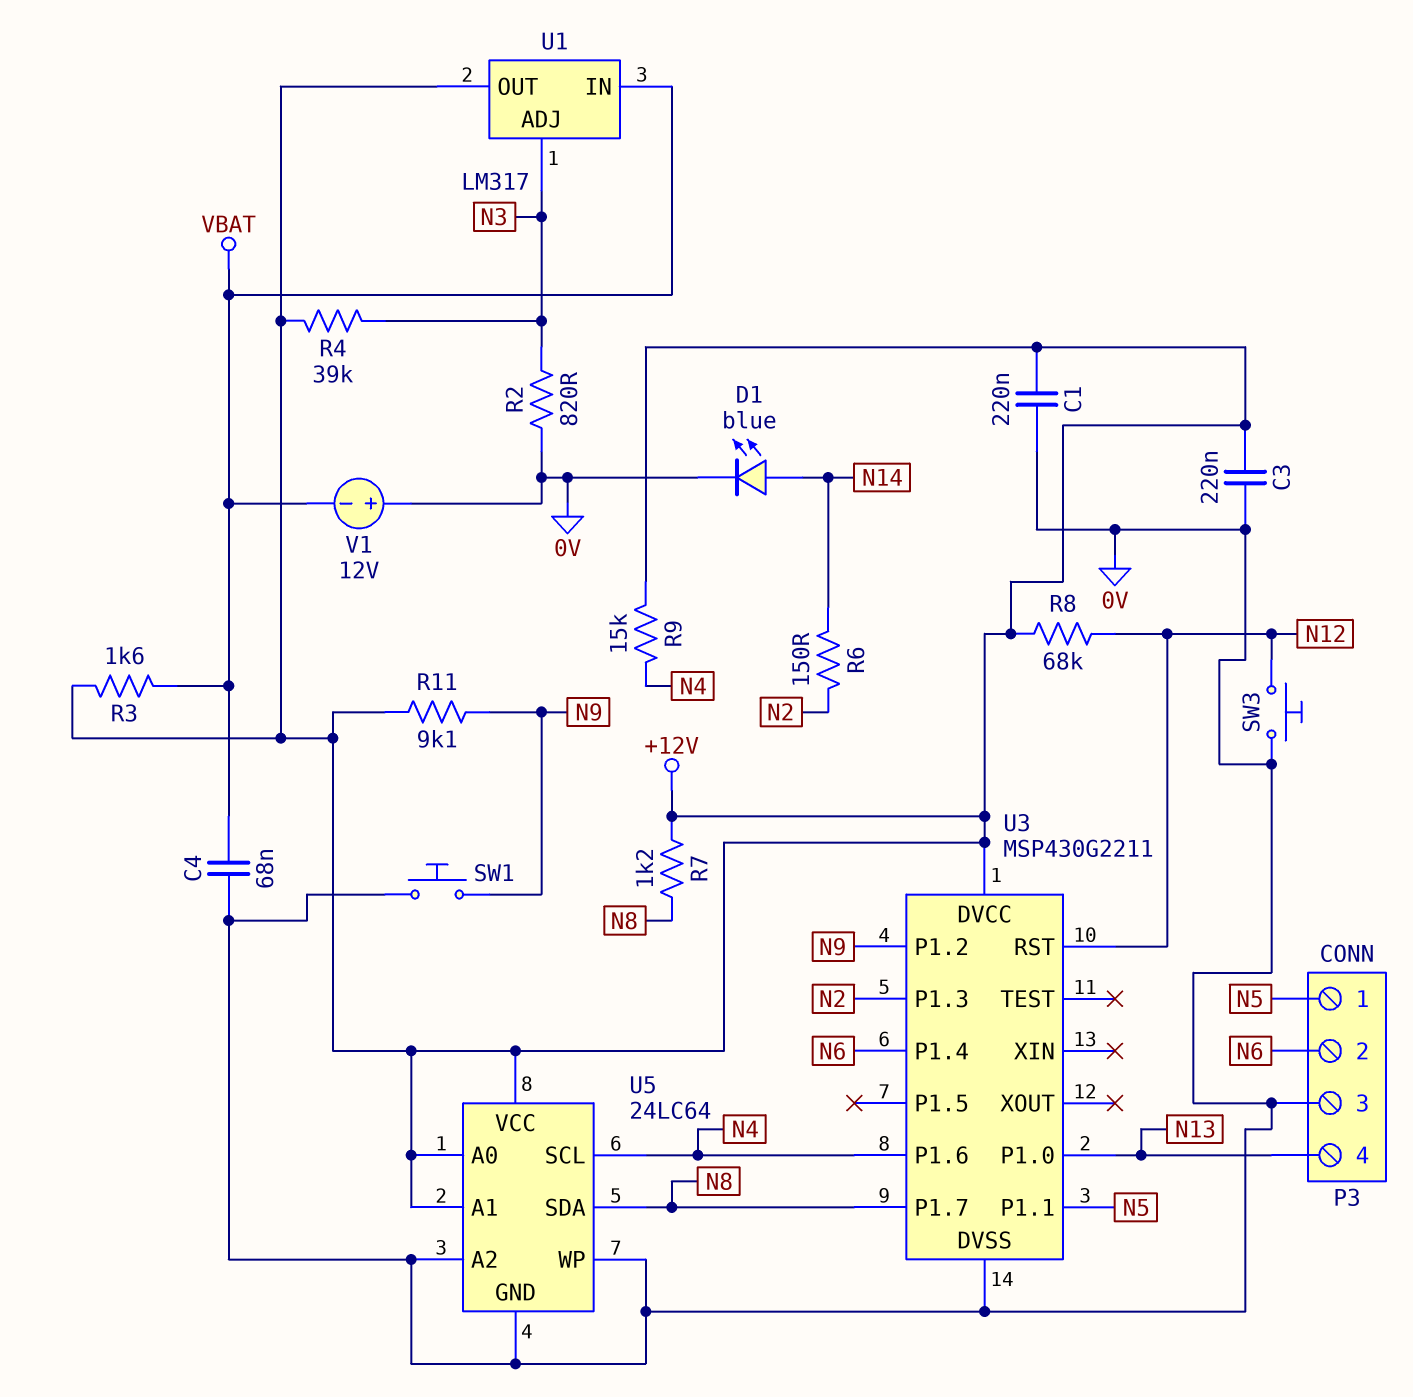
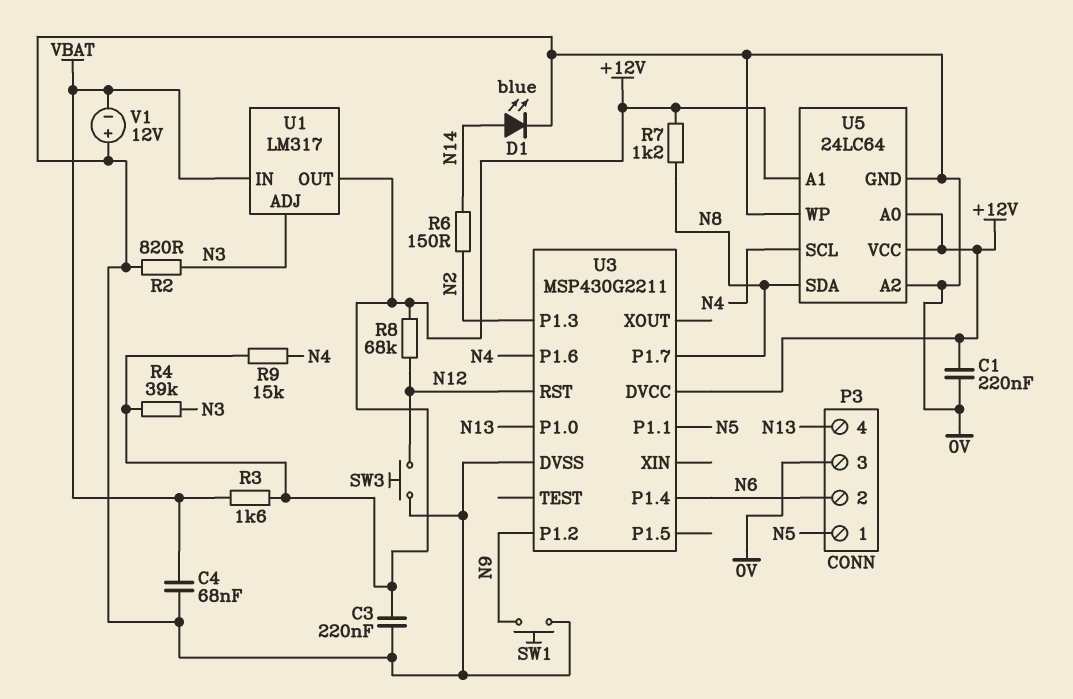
R11: 9.1k (+12V, N9) -> none

